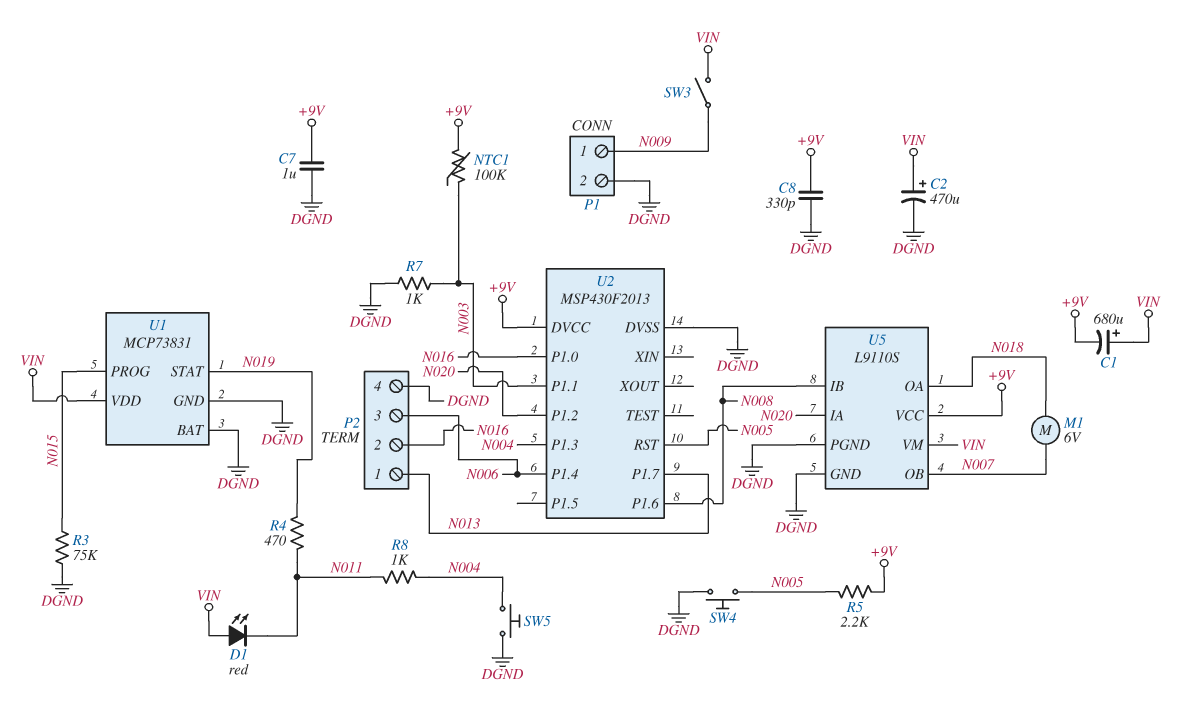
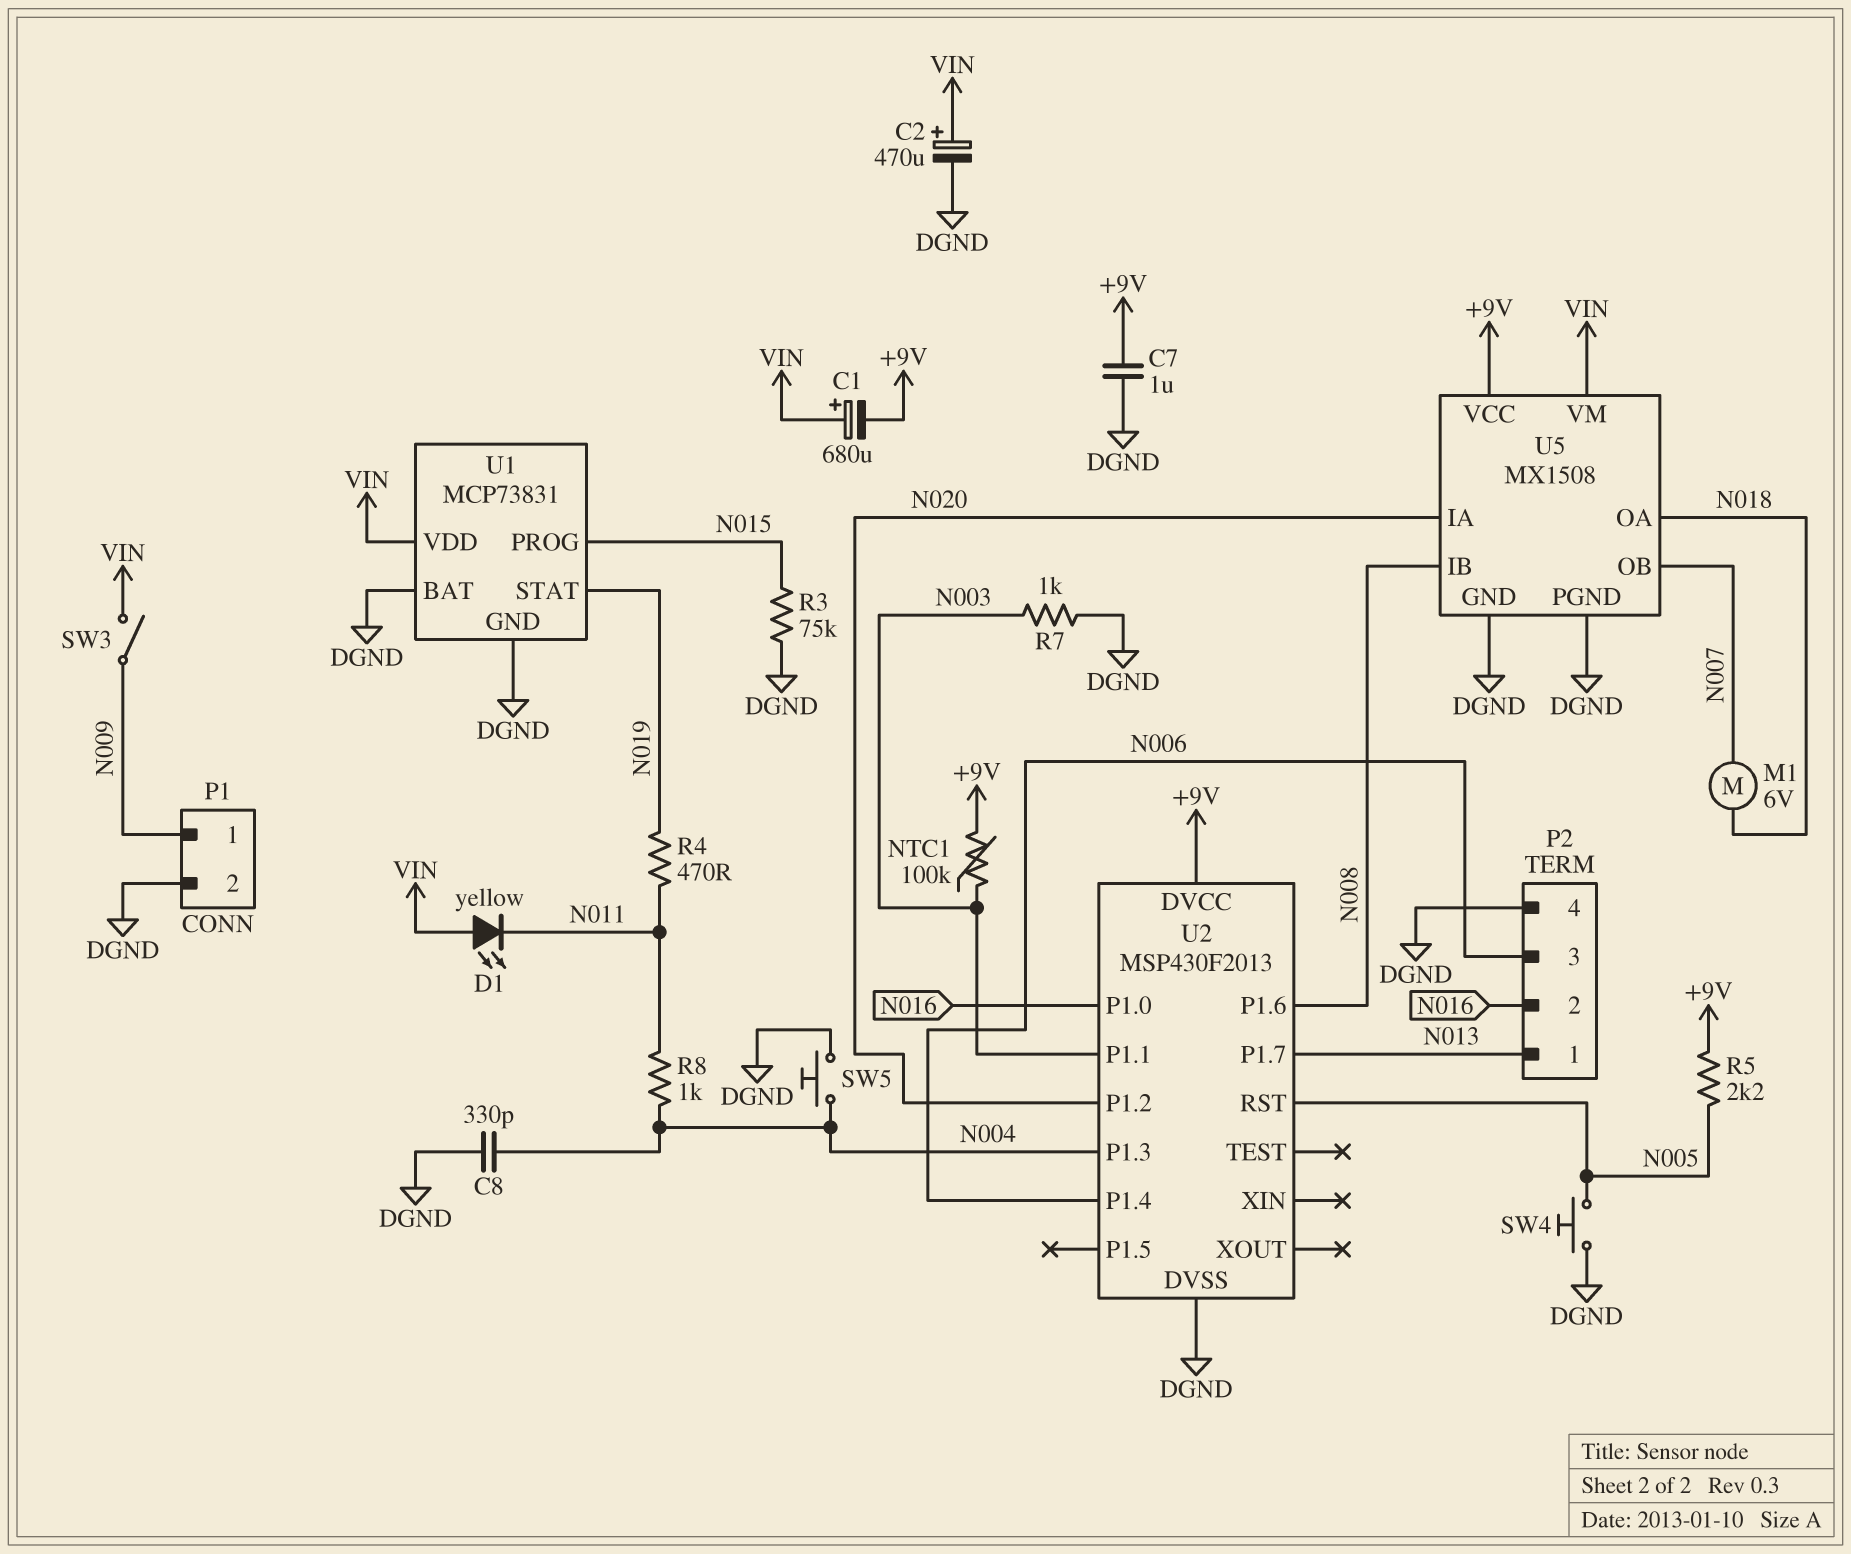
C8: 330pF (+9V, DGND) -> 330pF (DGND, N004)
D1: LED red (A VIN, K N011) -> LED yellow (A VIN, K N011)
U5: L9110S -> MX1508

